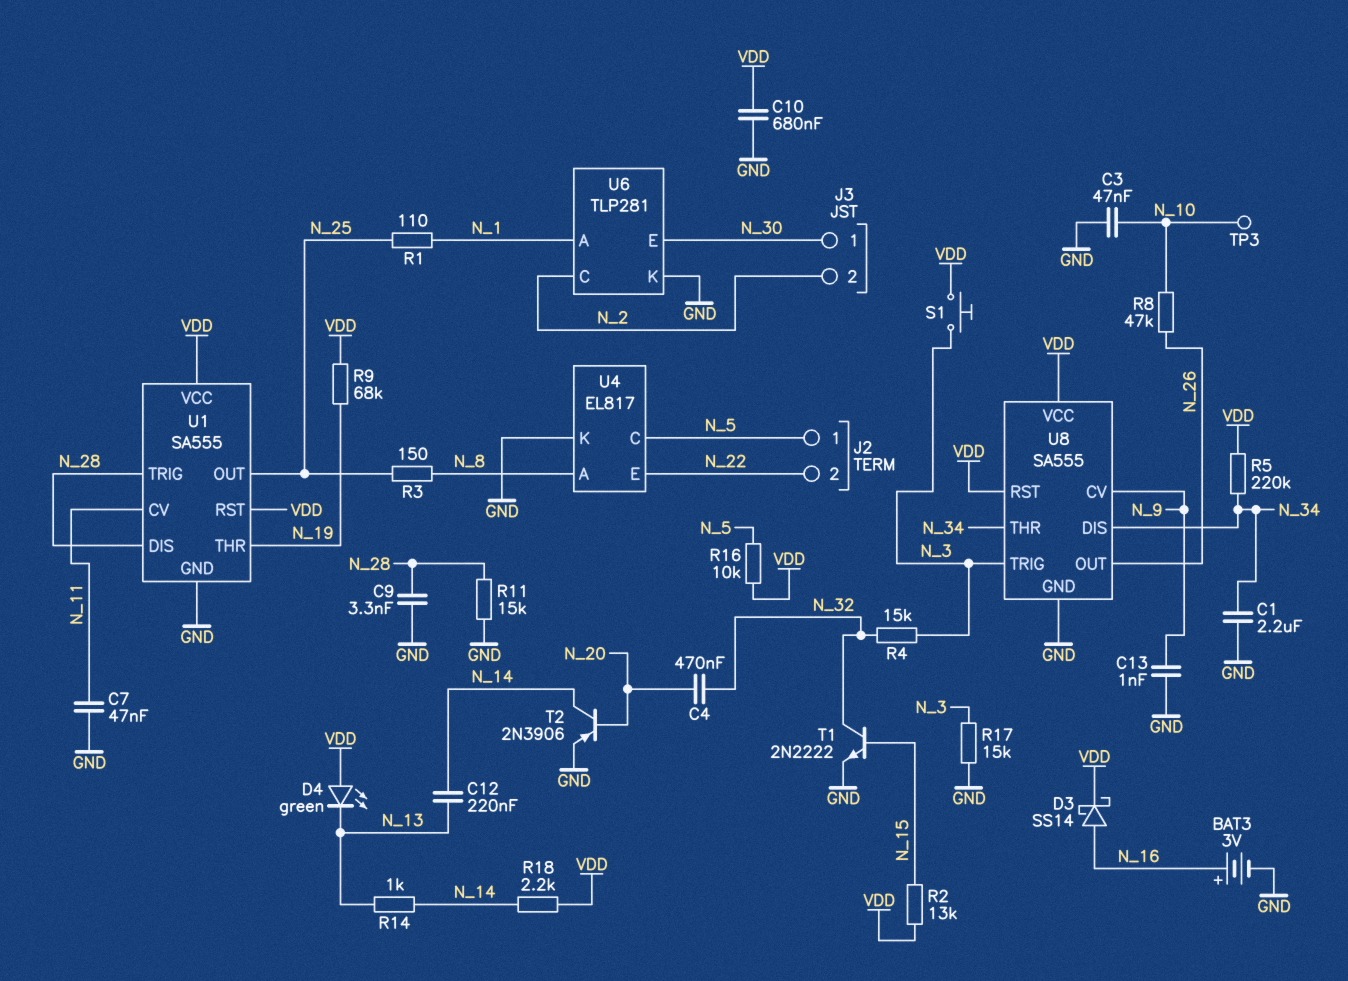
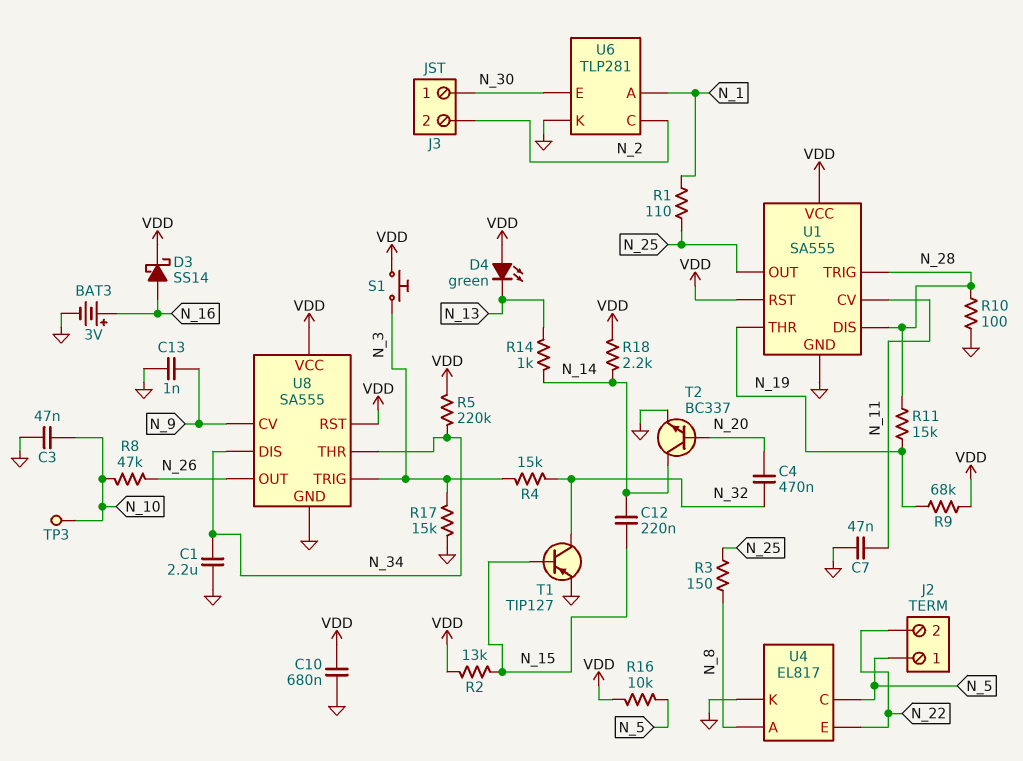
C9: 3.3nF (GND, N_28) -> none
C12: 220nF (N_13, N_14) -> 220nF (N_14, N_15)
R10: none -> 100 (GND, N_28)
R11: 15k (GND, N_28) -> 15k (N_19, N_28)
T1: NPN 2N2222 (B N_15, C N_32, E GND) -> PNP TIP127 (B N_15, C N_32, E GND)
T2: PNP 2N3906 (B N_20, C N_14, E GND) -> NPN BC337 (B N_20, C N_14, E GND)

